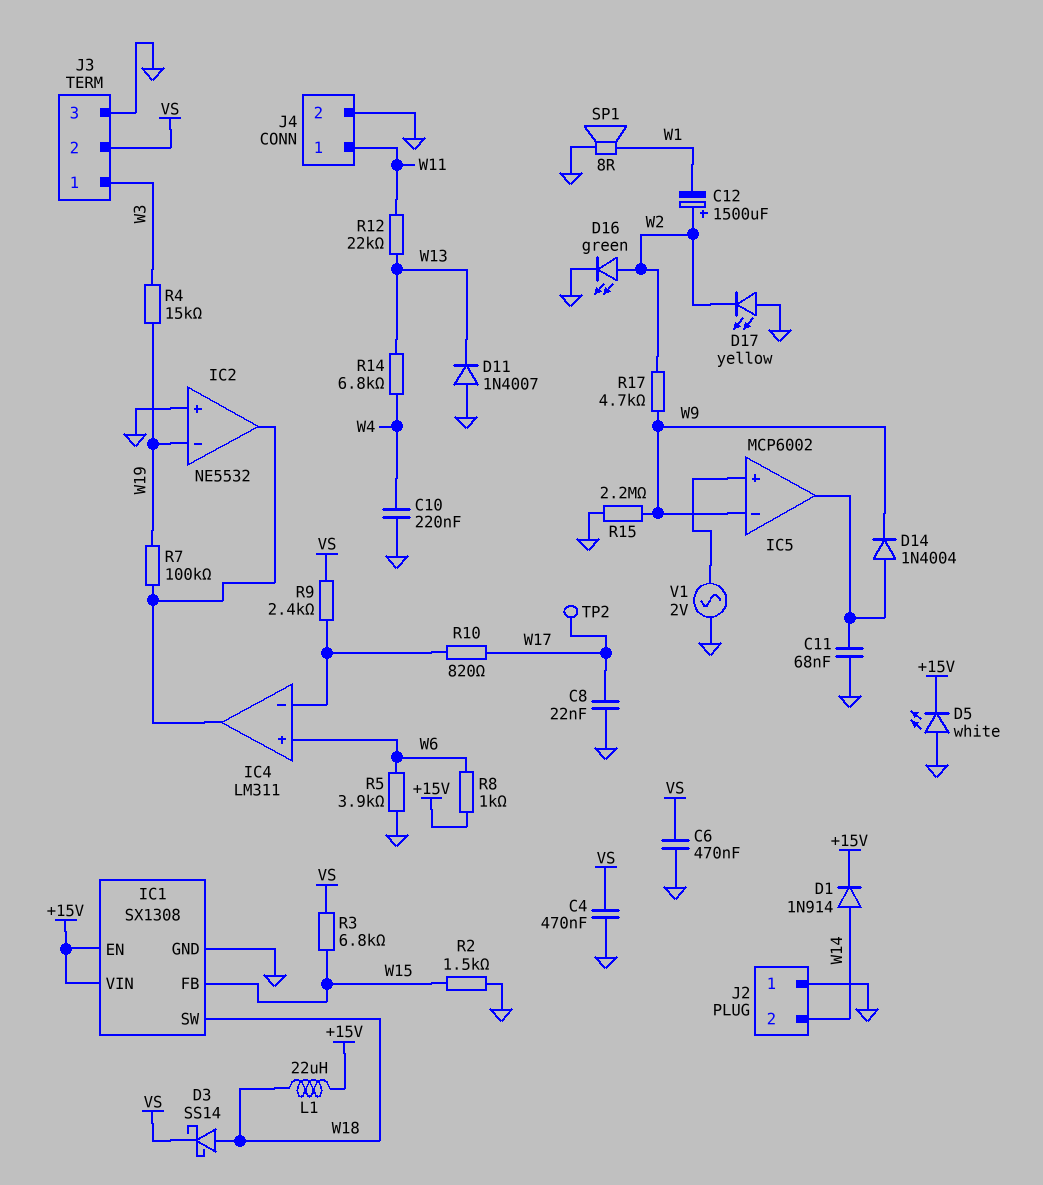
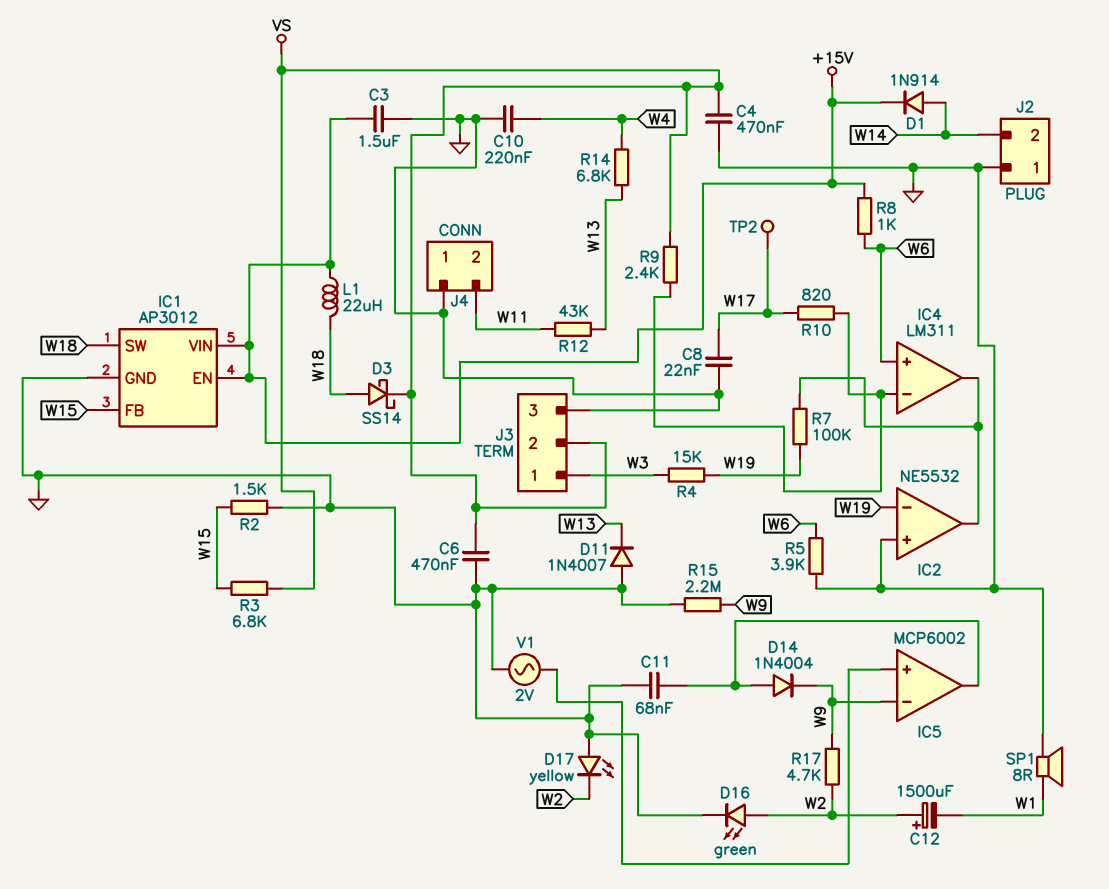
C3: none -> 1.5uF (+15V, GND)
D5: LED white (A GND, K +15V) -> none
IC1: SX1308 -> AP3012
J4 pin 1: W11 -> GND
J4 pin 2: GND -> W11
R12: 22k (W11, W13) -> 43k (W11, W13)

